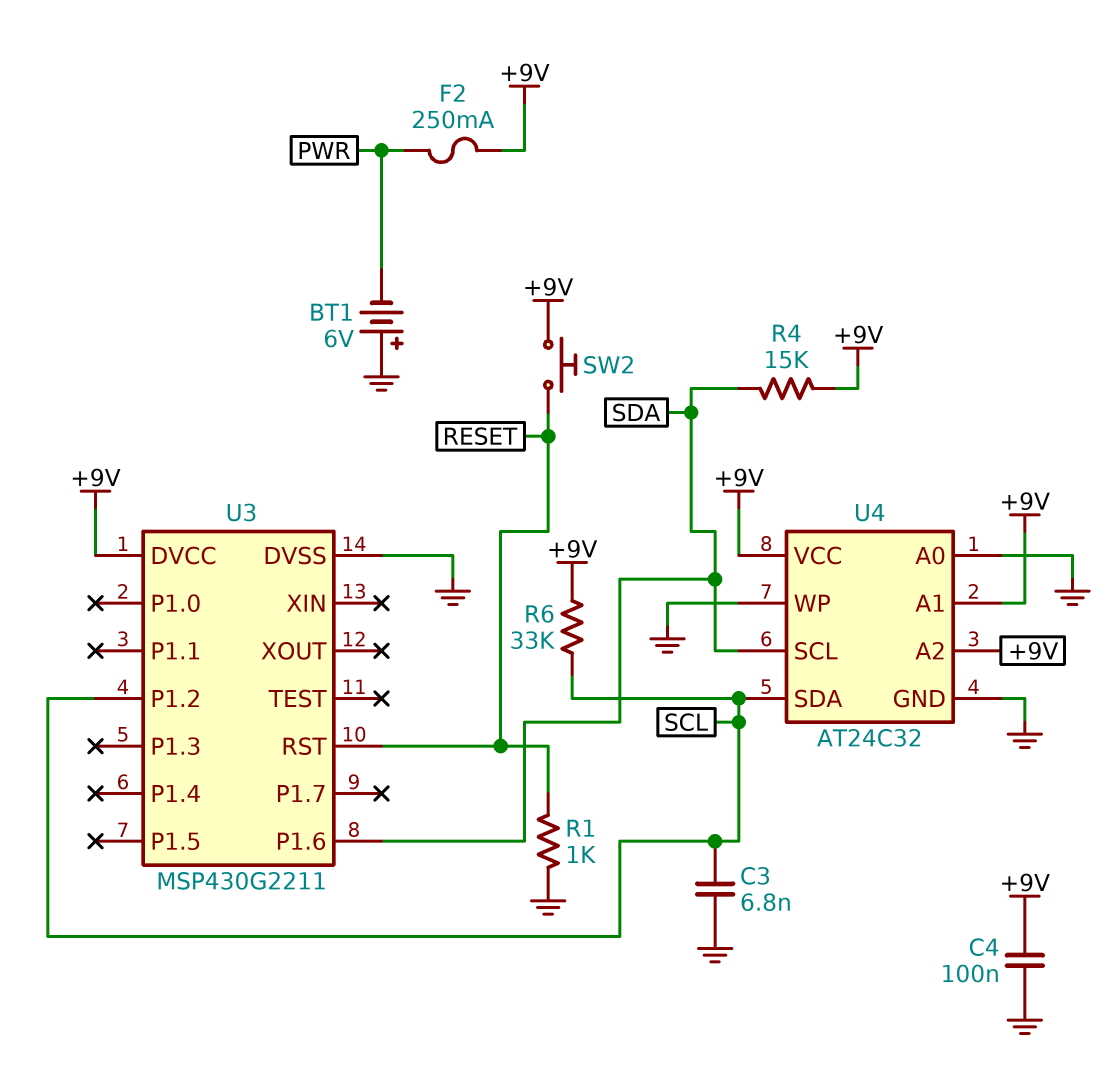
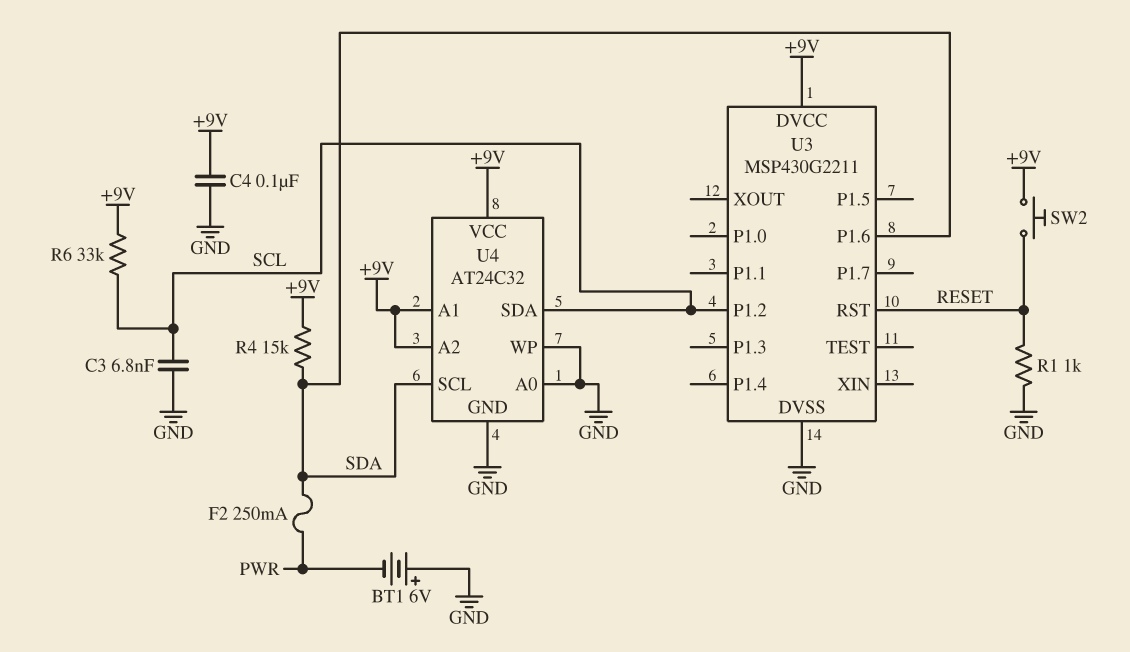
F2: 250mA (+9V, PWR) -> 250mA (PWR, SDA)

